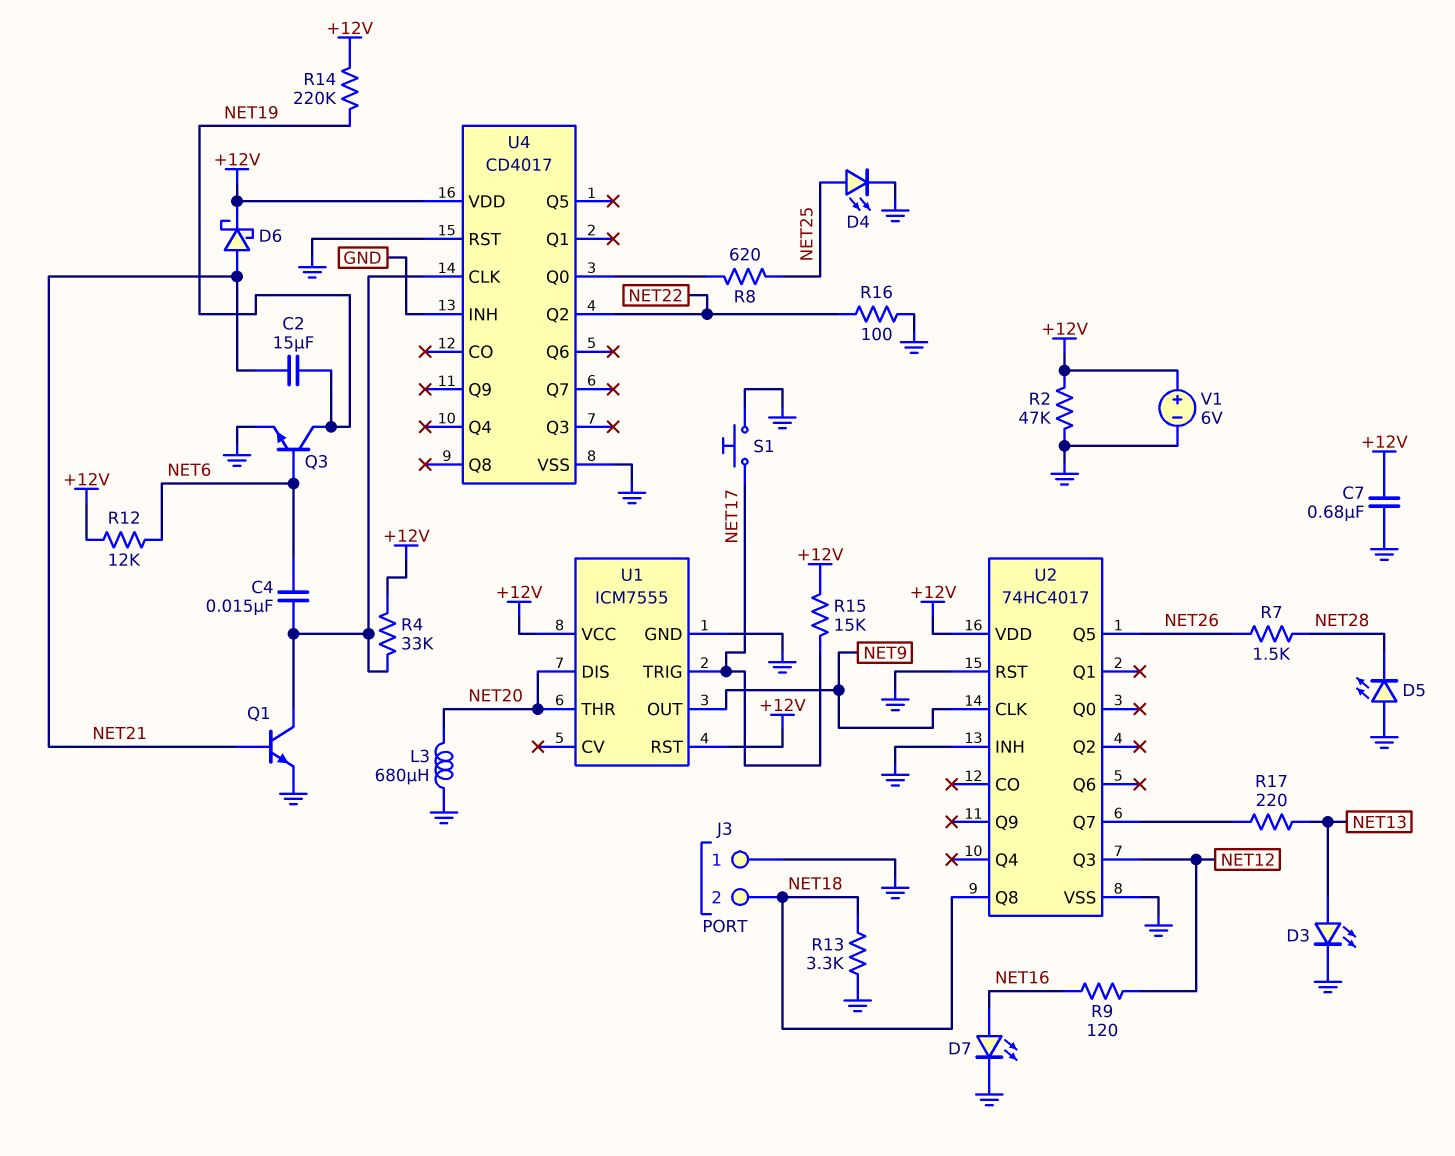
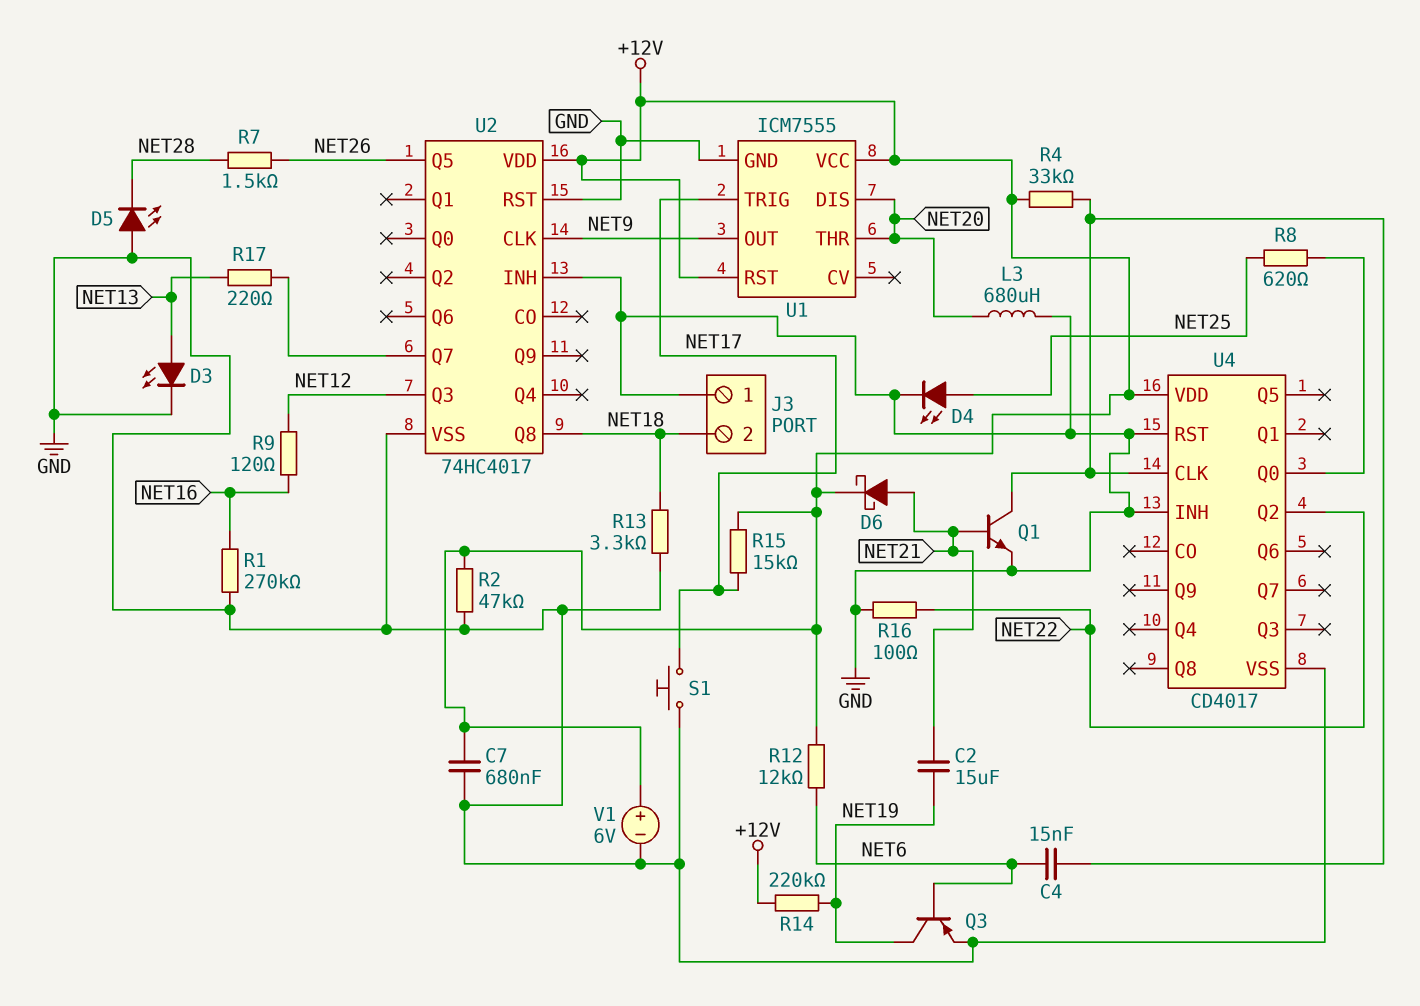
D7: LED (A NET16, K GND) -> none
Q3: NPN (B NET6, C NET19, E GND) -> PNP (B NET6, C NET19, E GND)
R1: none -> 270k (GND, NET16)

